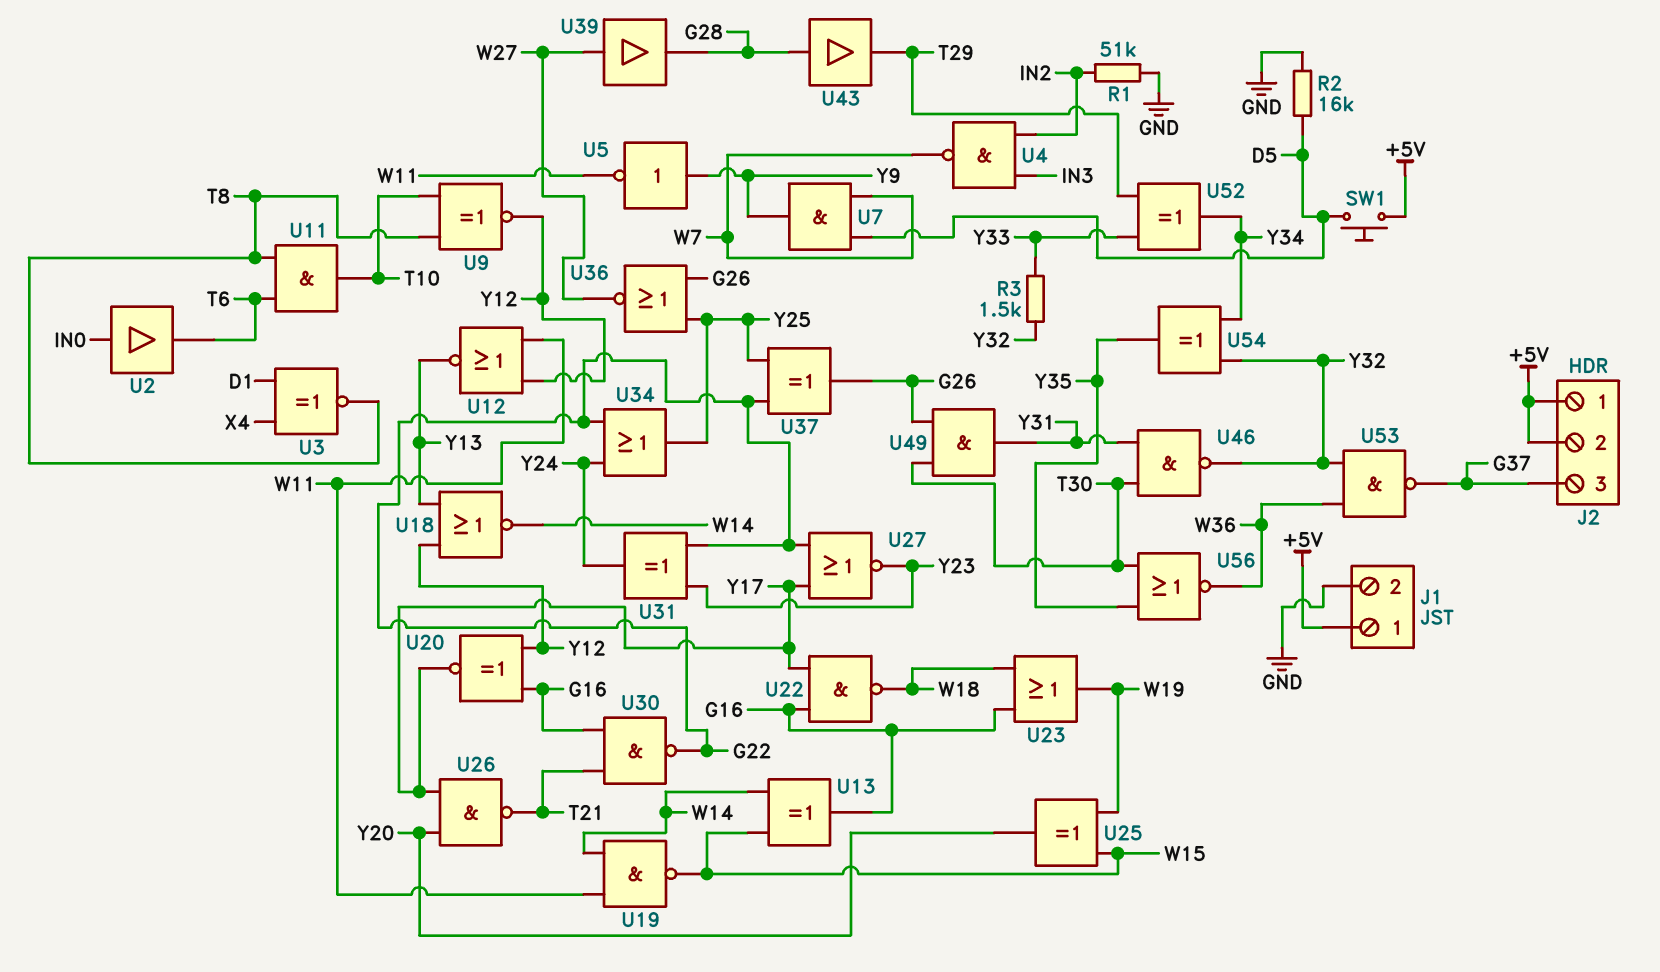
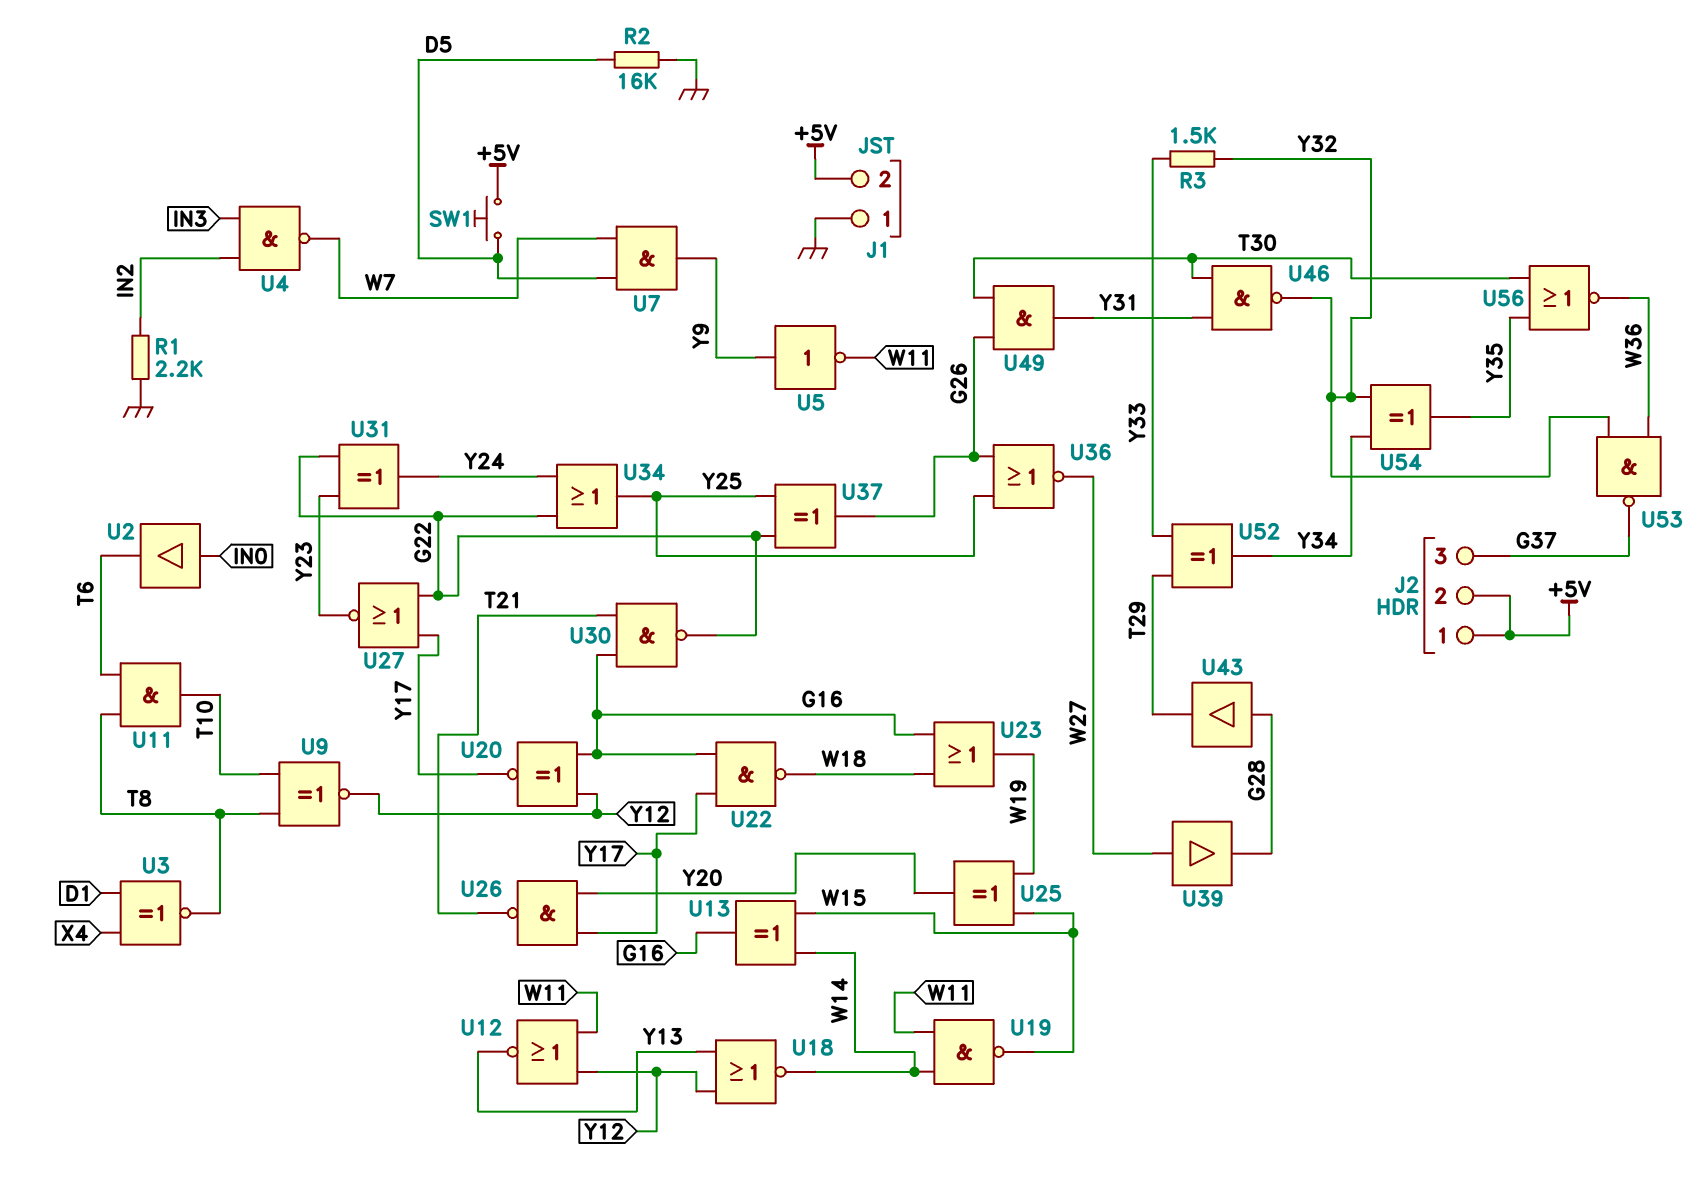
J1 pin 1: +5V -> GND
J1 pin 2: GND -> +5V
R1: 51k (GND, IN2) -> 2.2k (GND, IN2)

